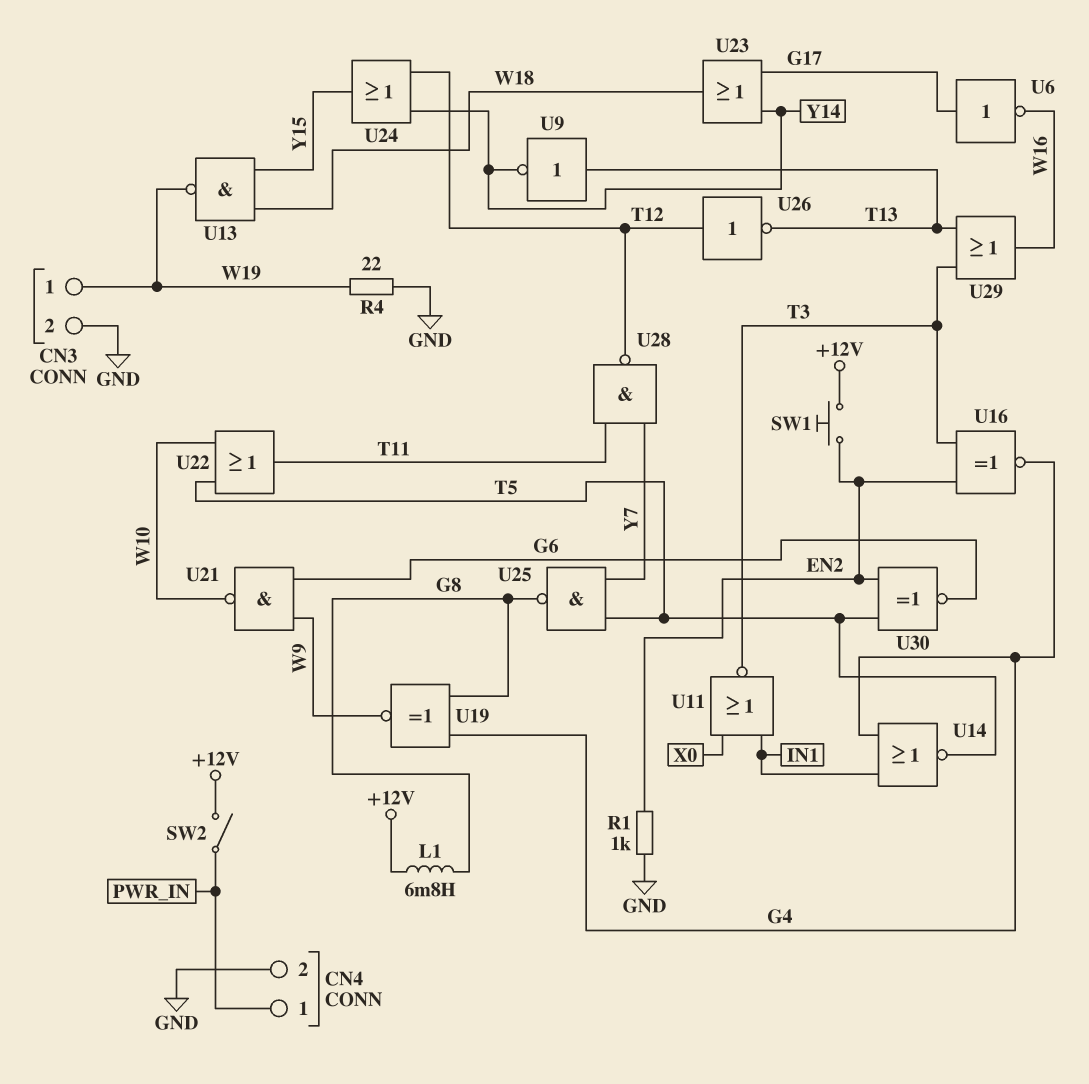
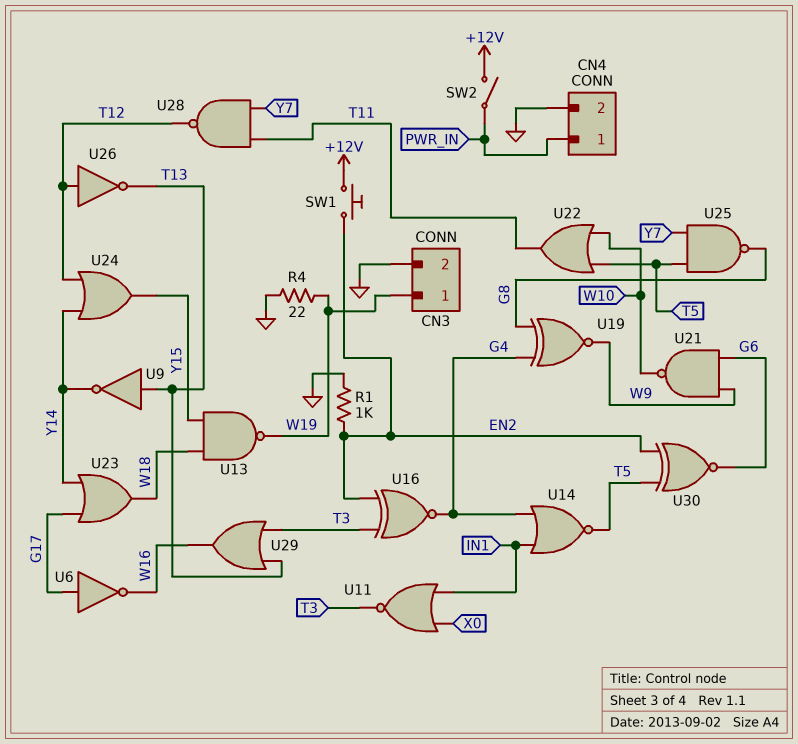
L1: 6.8mH (+12V, G8) -> none

